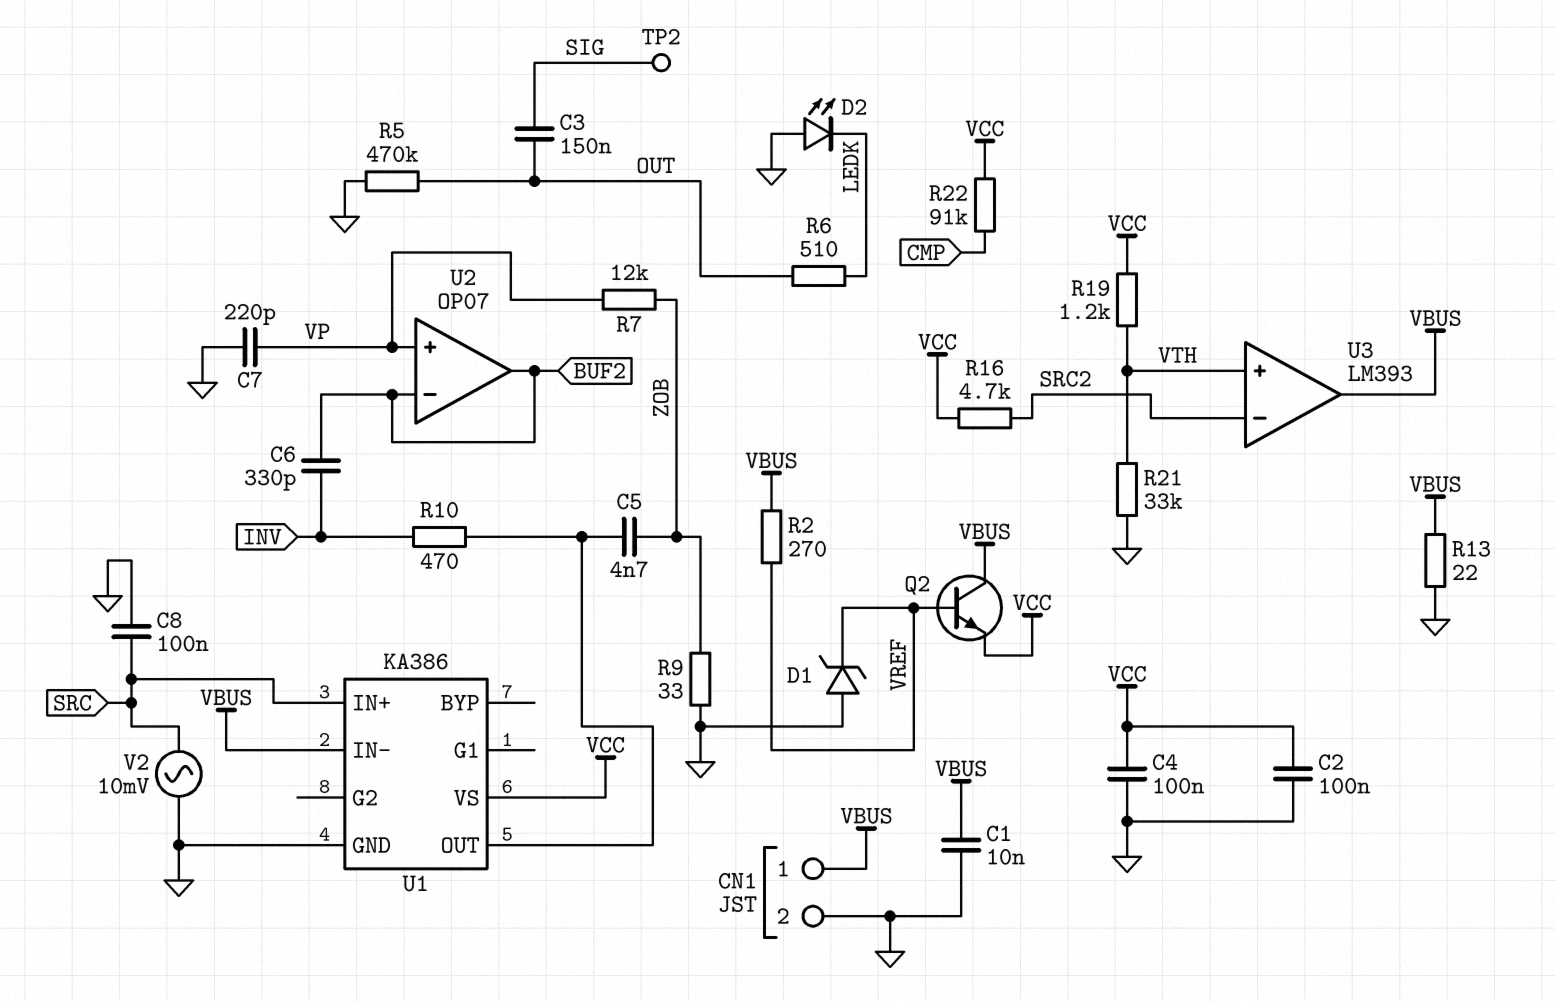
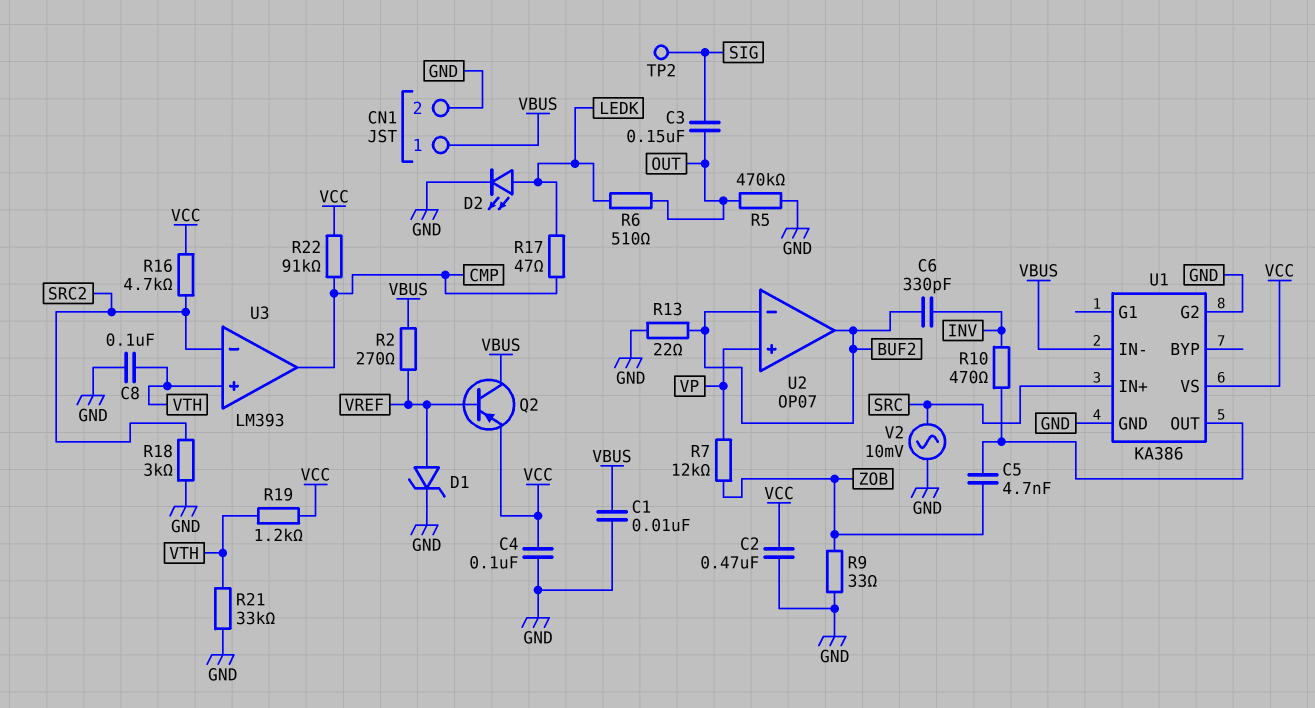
C2: 100nF (GND, VCC) -> 470nF (GND, VCC)
C7: 220pF (GND, VP) -> none
C8: 100nF (GND, SRC) -> 100nF (GND, VTH)
D1: zener (A GND, K VREF) -> zener (A VREF, K GND)
D2: LED (A GND, K LEDK) -> LED (A LEDK, K GND)
Q2: NPN (B VREF, C VBUS, E VCC) -> PNP (B VREF, C VBUS, E VCC)
R13: 22 (GND, VBUS) -> 22 (BUF2, GND)
R17: none -> 47 (CMP, LEDK)
R18: none -> 3k (GND, SRC2)
U1 pin G2: none -> GND
U3 pin out: VBUS -> CMP

